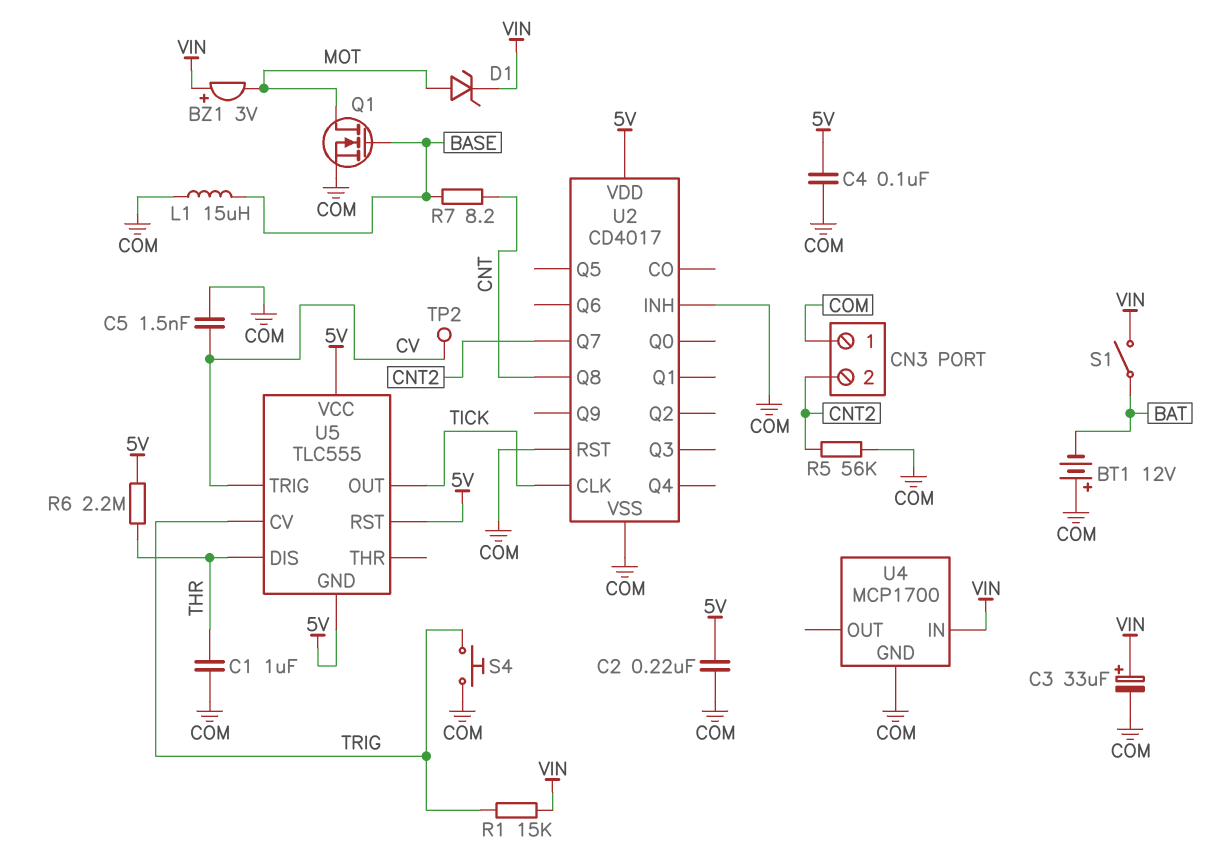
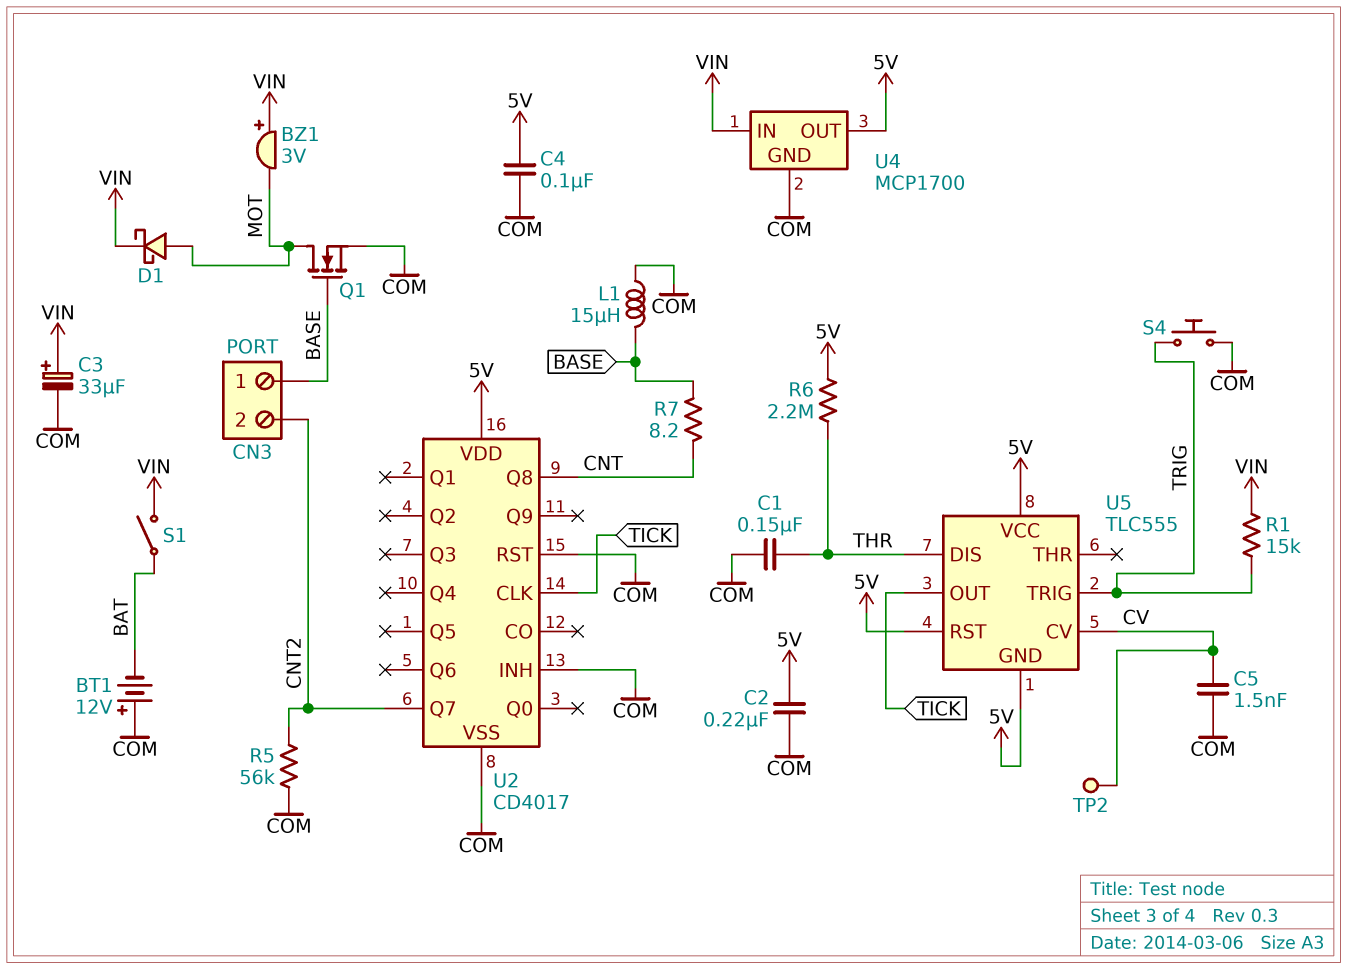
C1: 1uF (COM, THR) -> 150nF (COM, THR)
CN3 pin 1: COM -> BASE
D1: zener (A MOT, K VIN) -> schottky (A MOT, K VIN)
U4 pin OUT: none -> 5V
U5 pin CV: TRIG -> CV
U5 pin TRIG: CV -> TRIG

